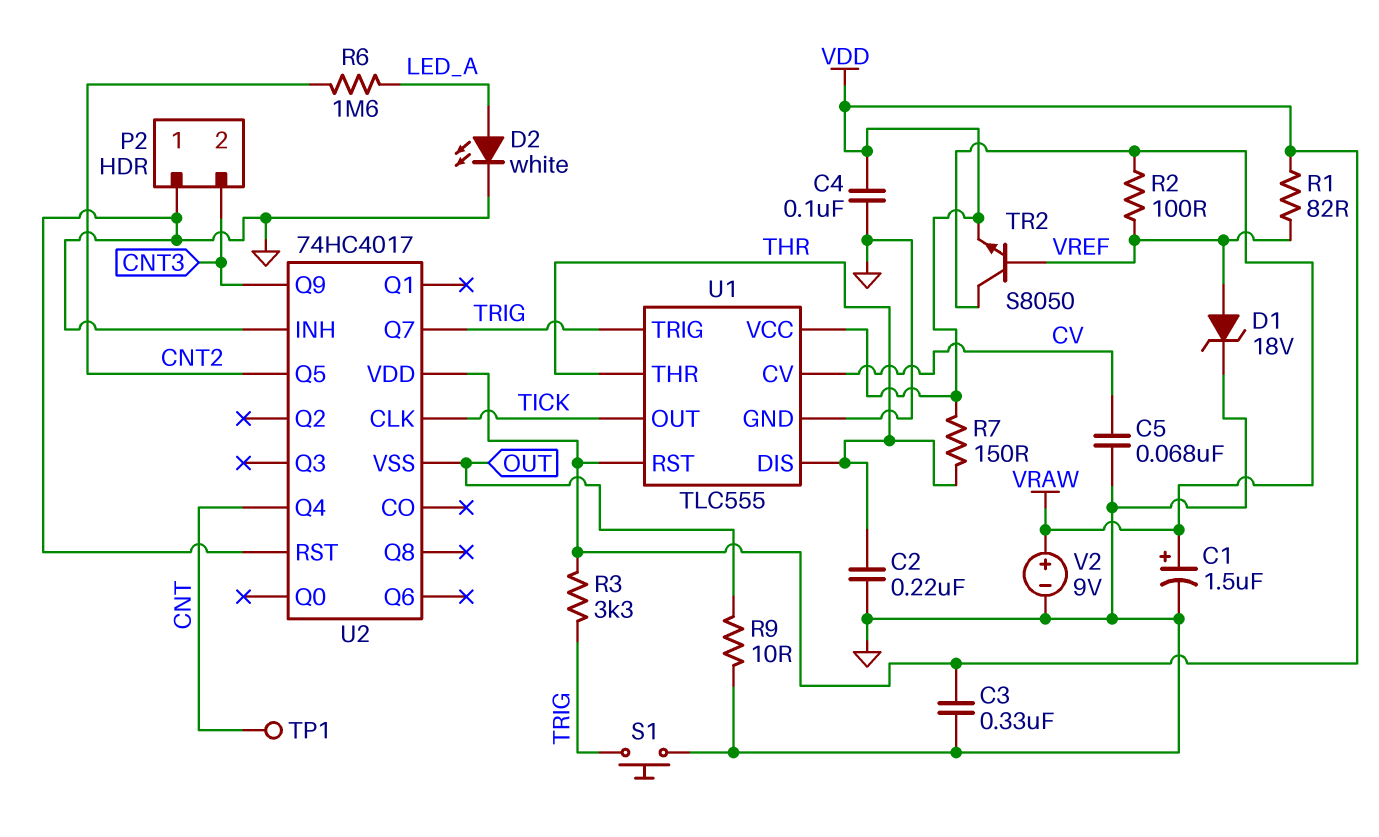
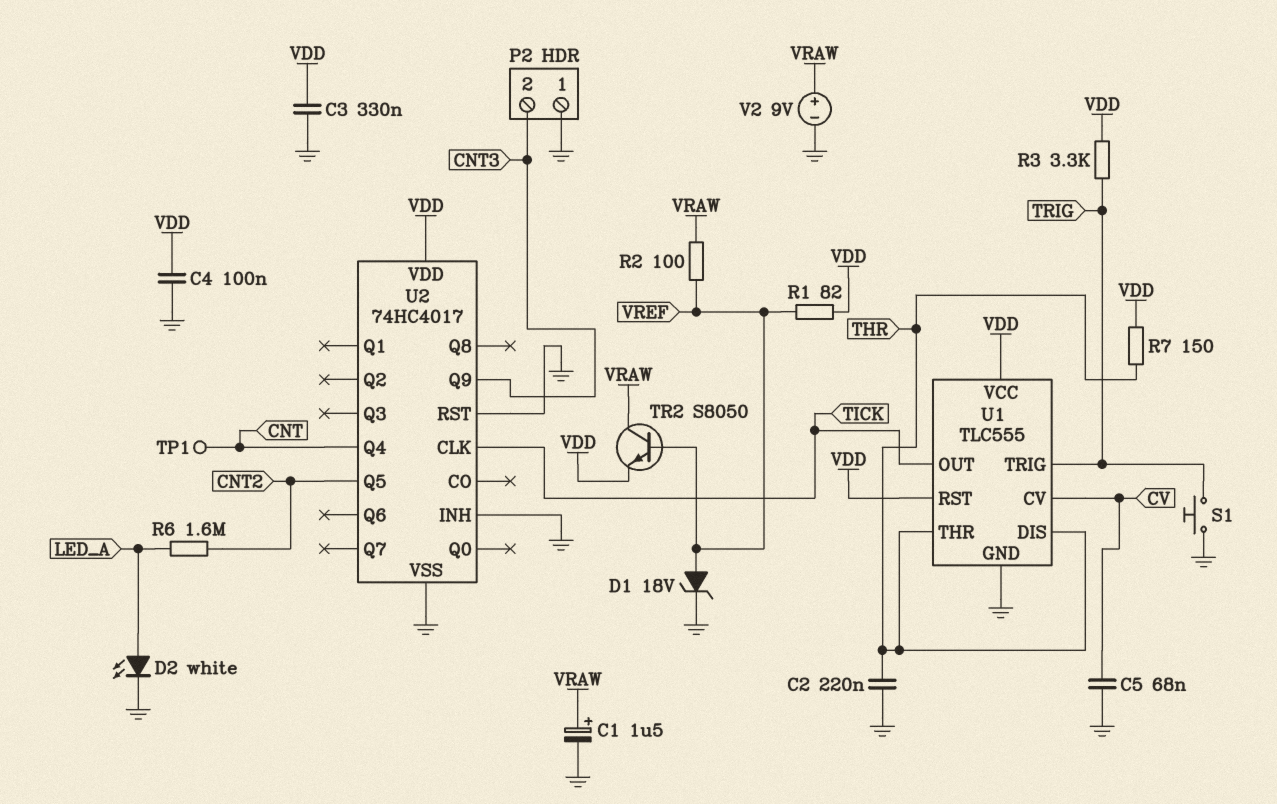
R9: 10 (GND, OUT) -> none
U2 pin Q7: TRIG -> none
U2 pin VSS: OUT -> GND

